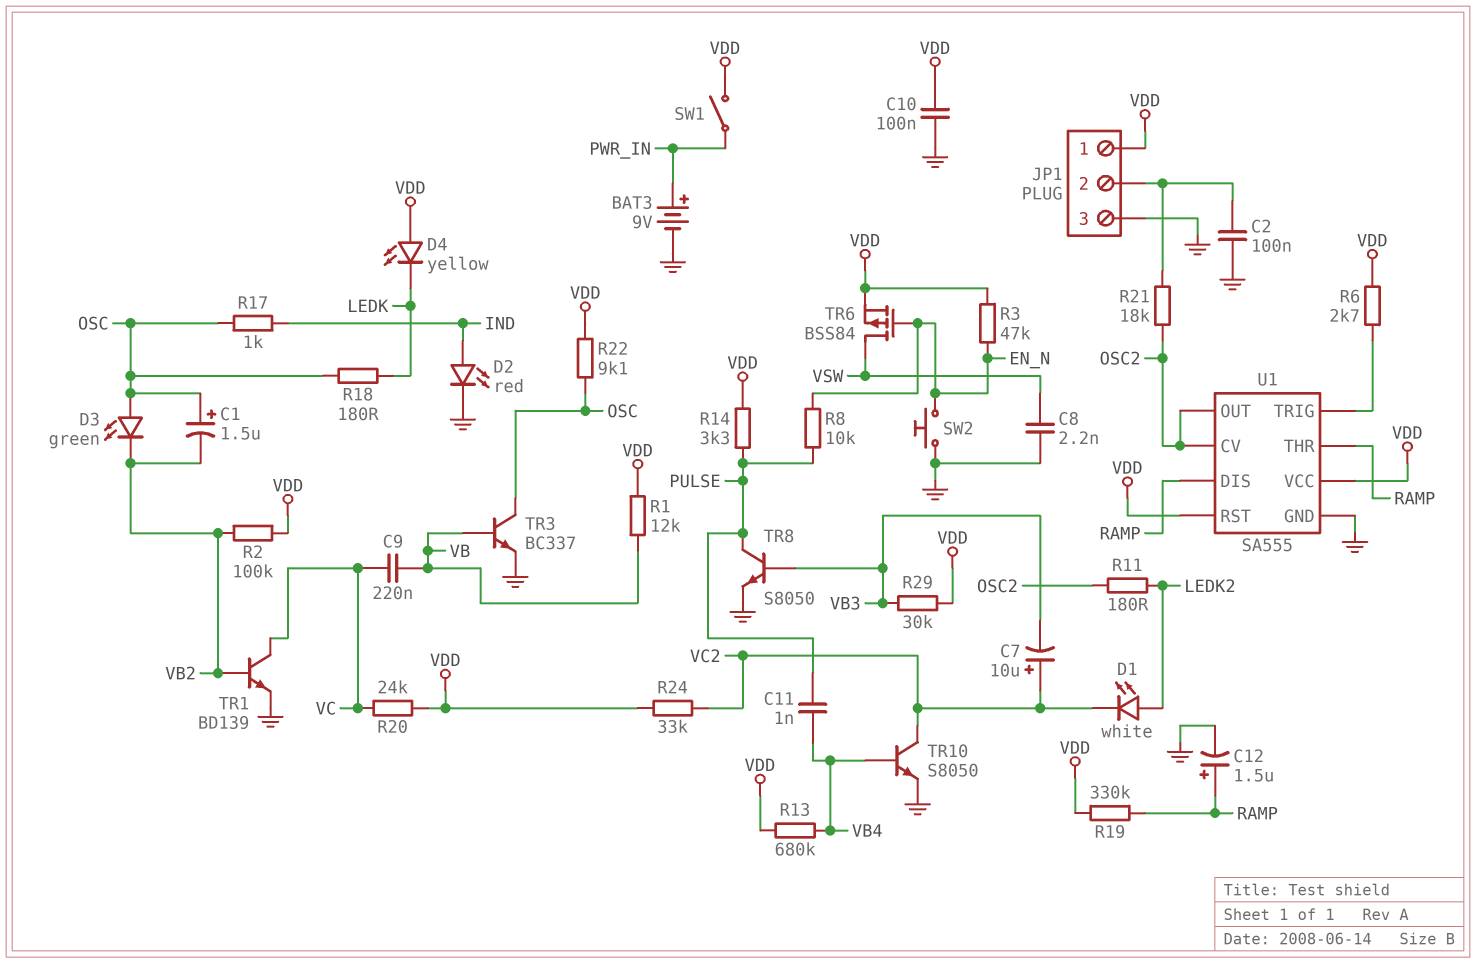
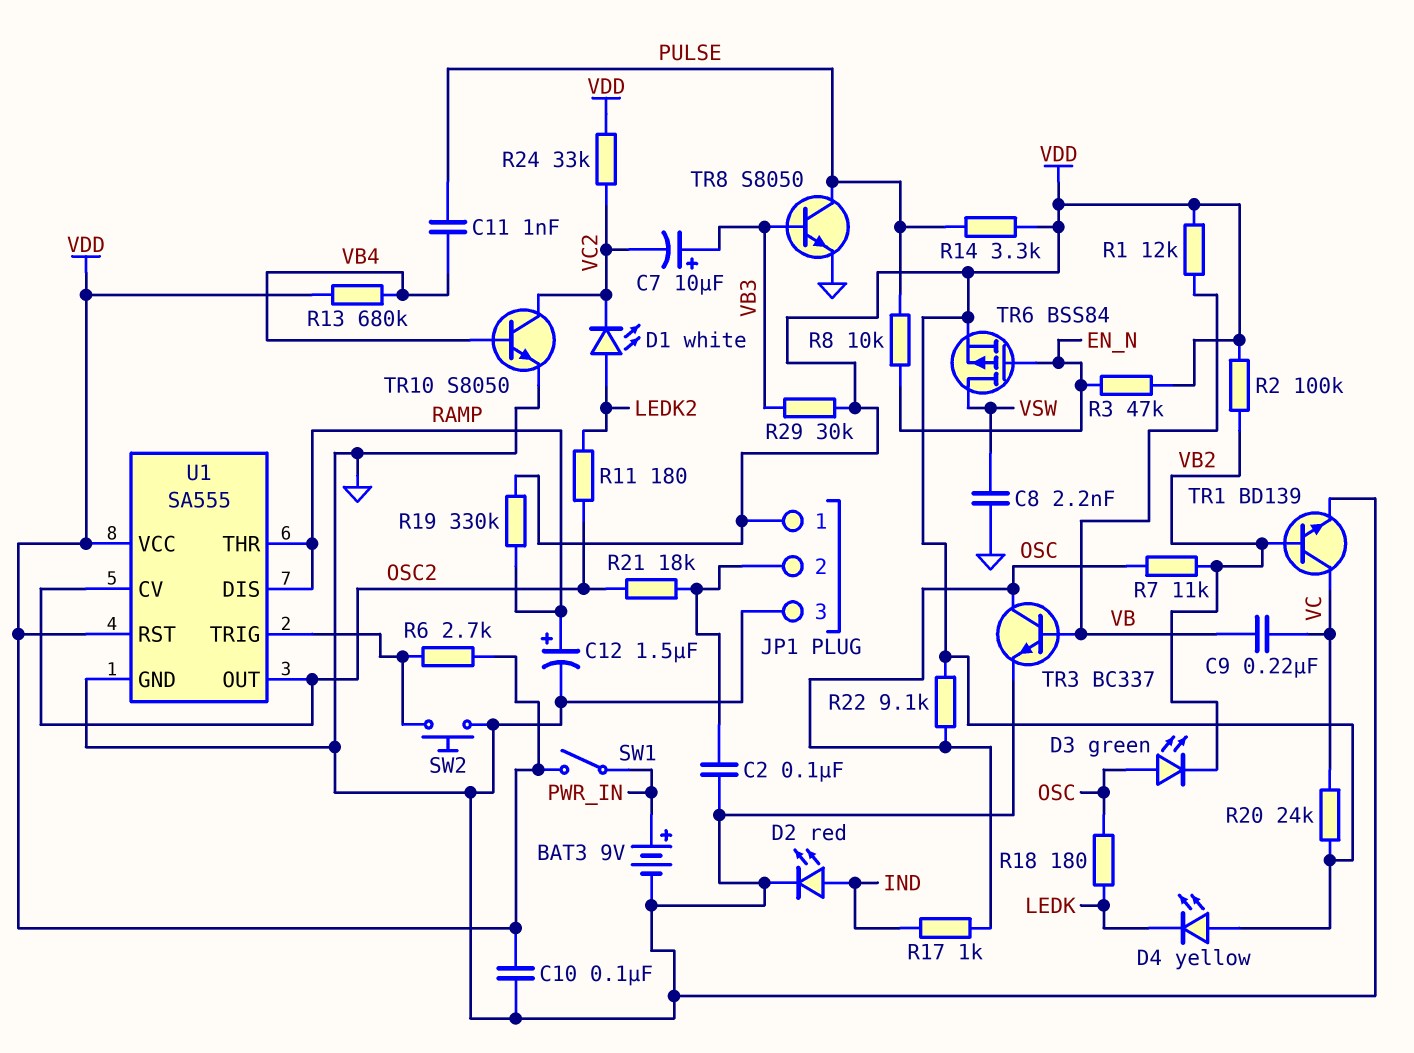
C1: 1.5uF (plus OSC, minus VB2) -> none
C7: 10uF (plus VC2, minus VB3) -> 10uF (plus VB3, minus VC2)
R7: none -> 11k (OSC, VB2)
SW2: button (EN_N, GND) -> button (GND, U1/TRIG)

